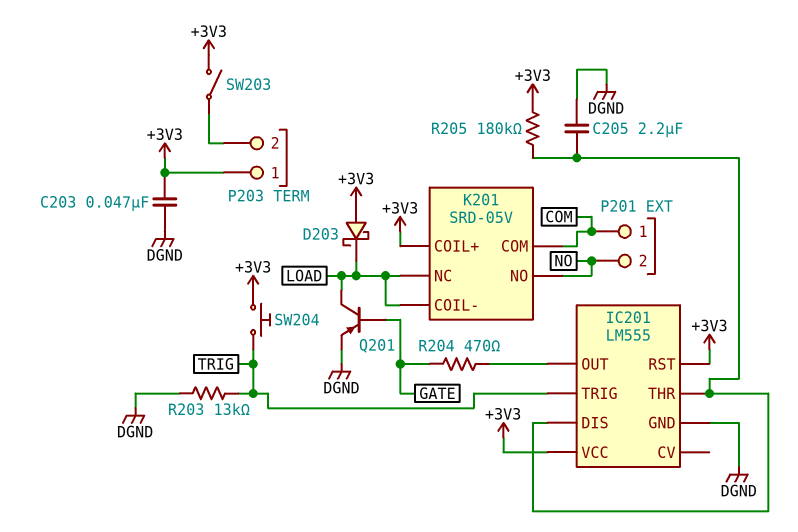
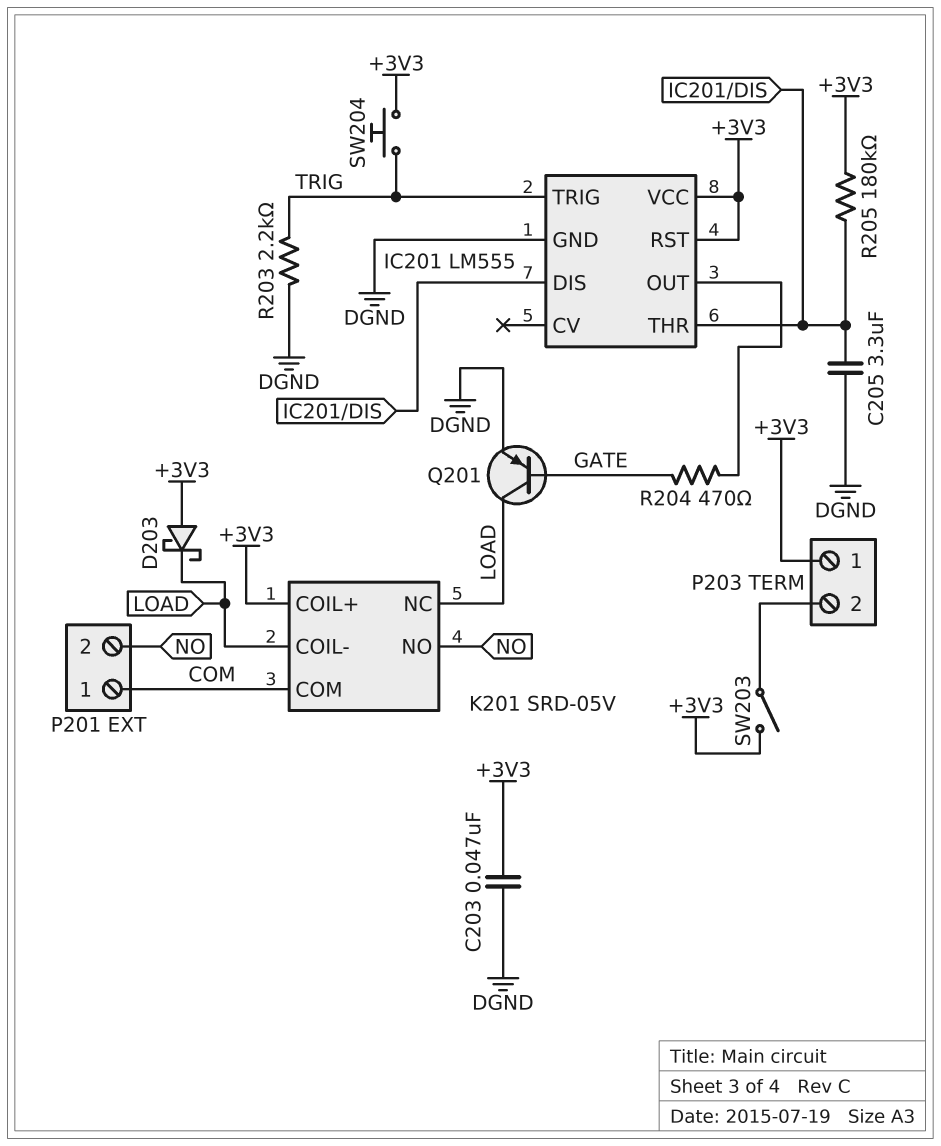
C205: 2.2uF (DGND, IC201/DIS) -> 3.3uF (DGND, IC201/DIS)
R203: 13k (DGND, TRIG) -> 2.2k (DGND, TRIG)

